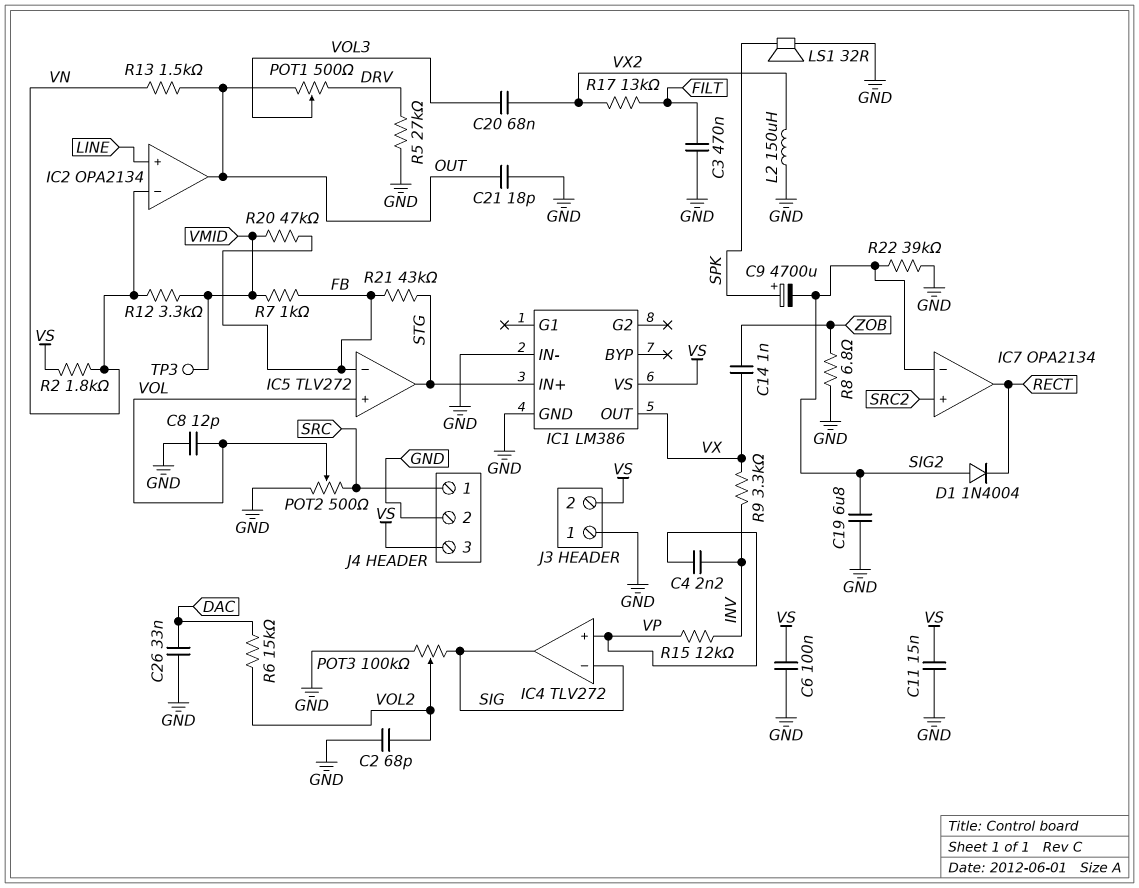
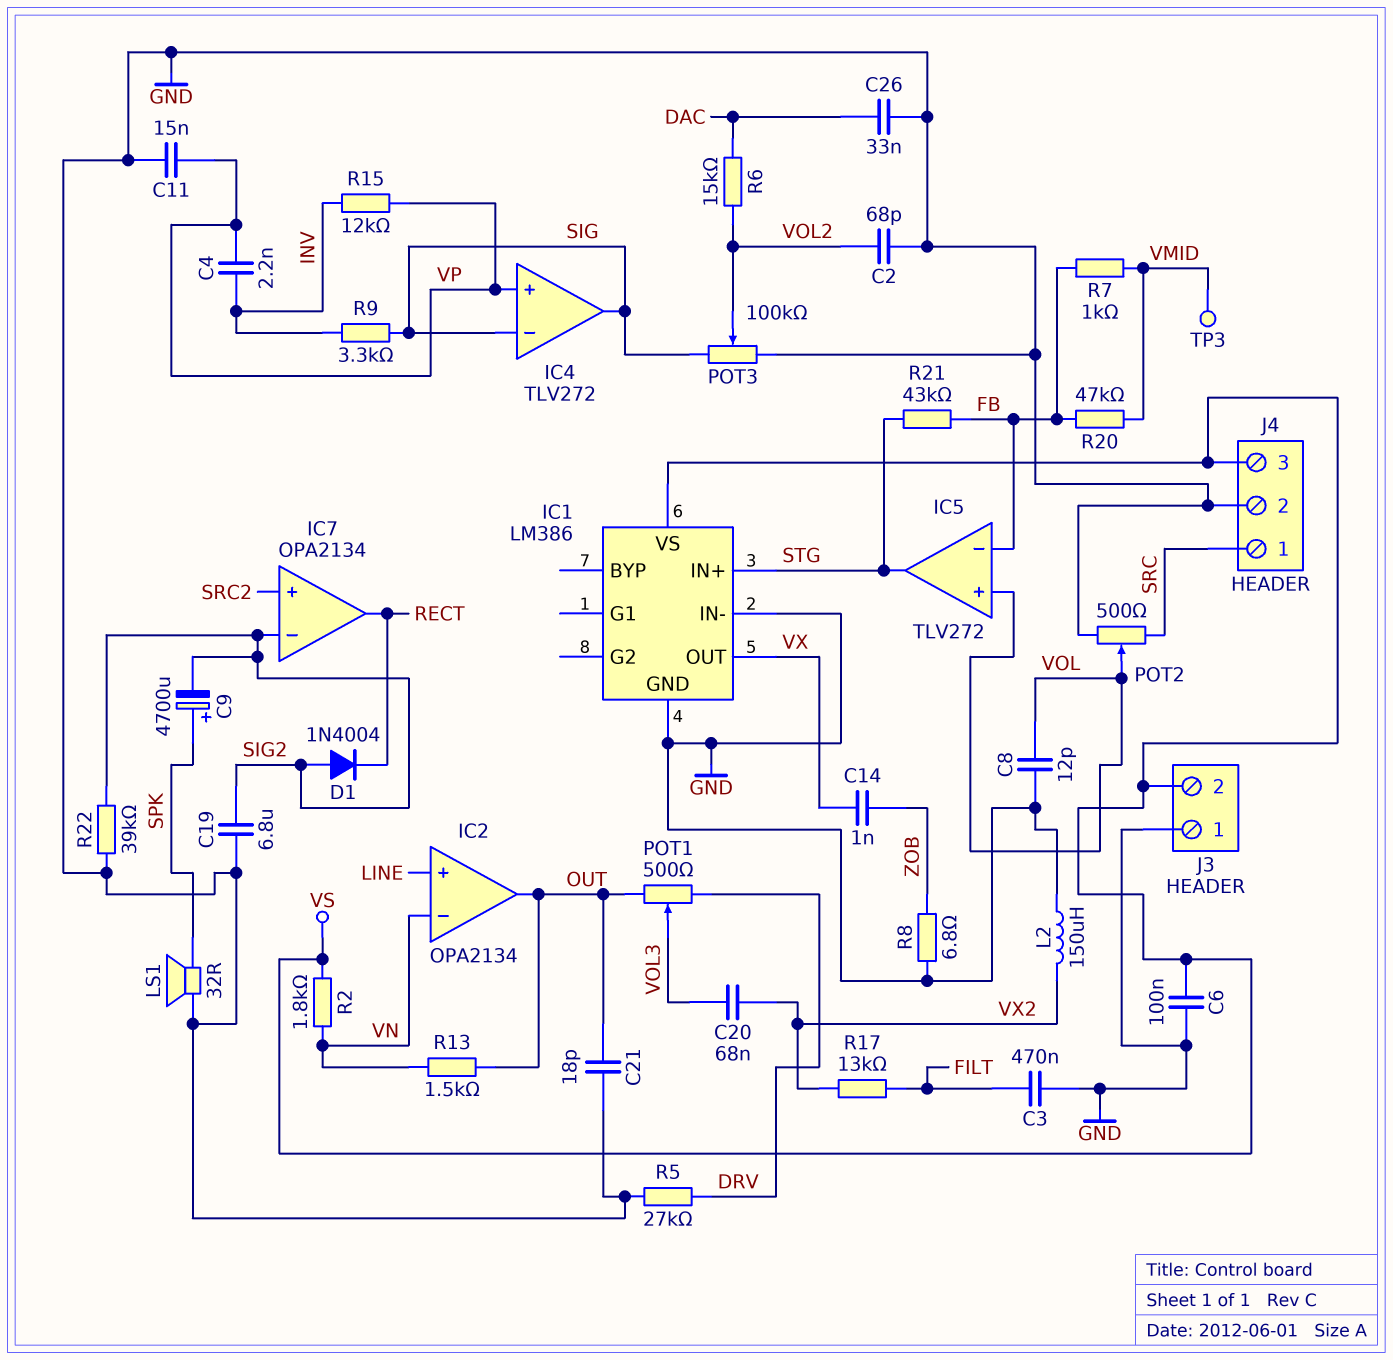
C11: 15nF (GND, VS) -> 15nF (GND, VP)
R9: 3.3k (INV, VX) -> 3.3k (INV, SIG)
R12: 3.3k (VMID, VN) -> none

